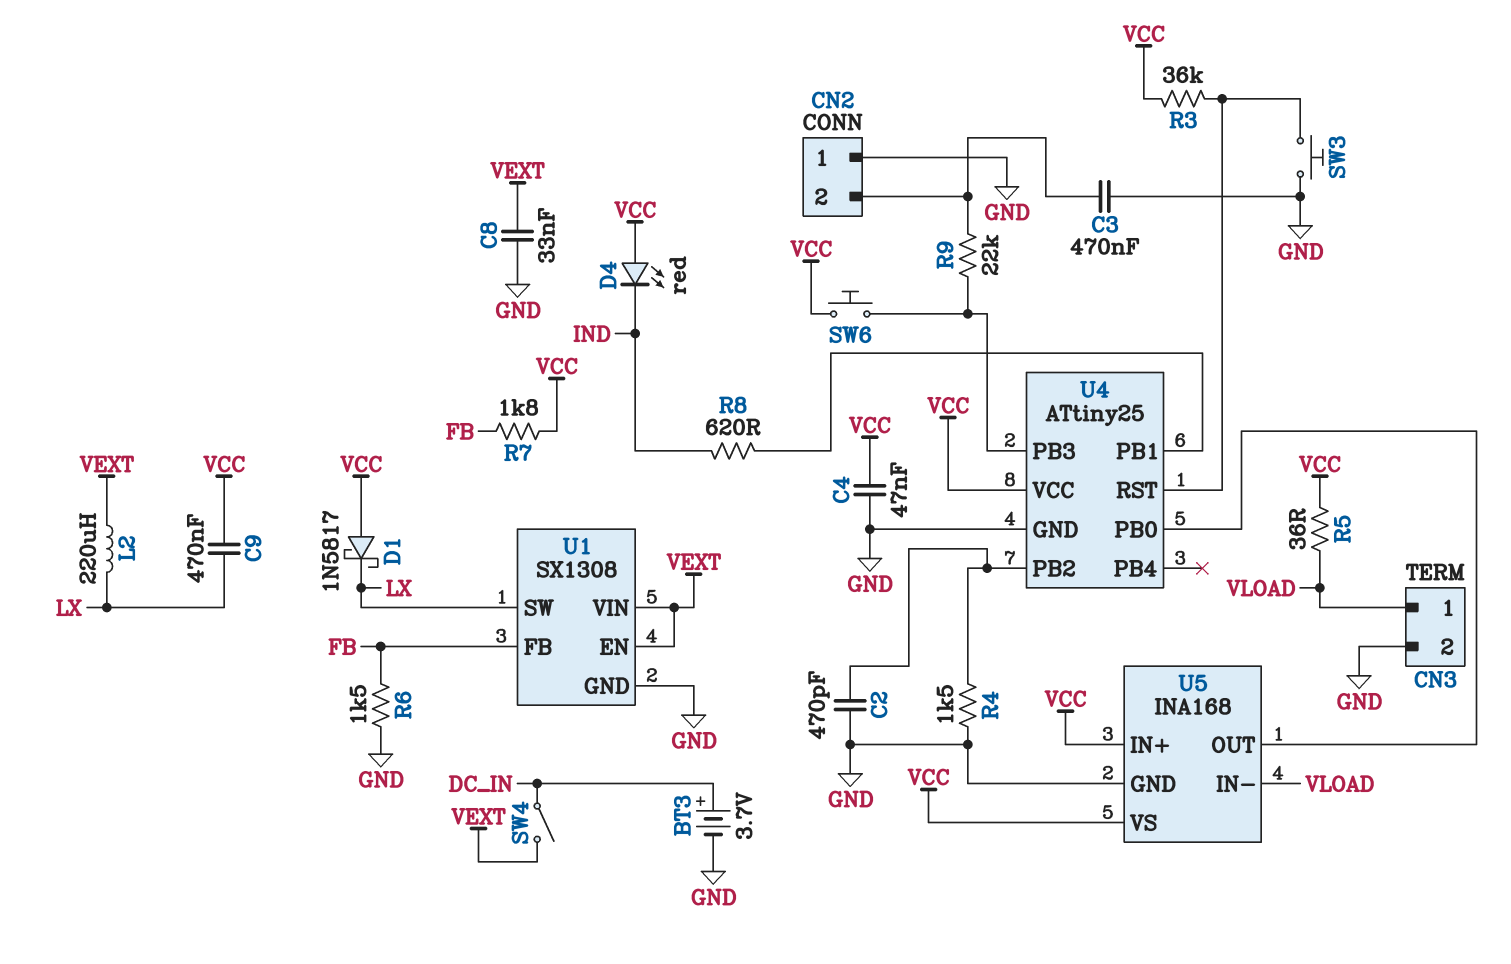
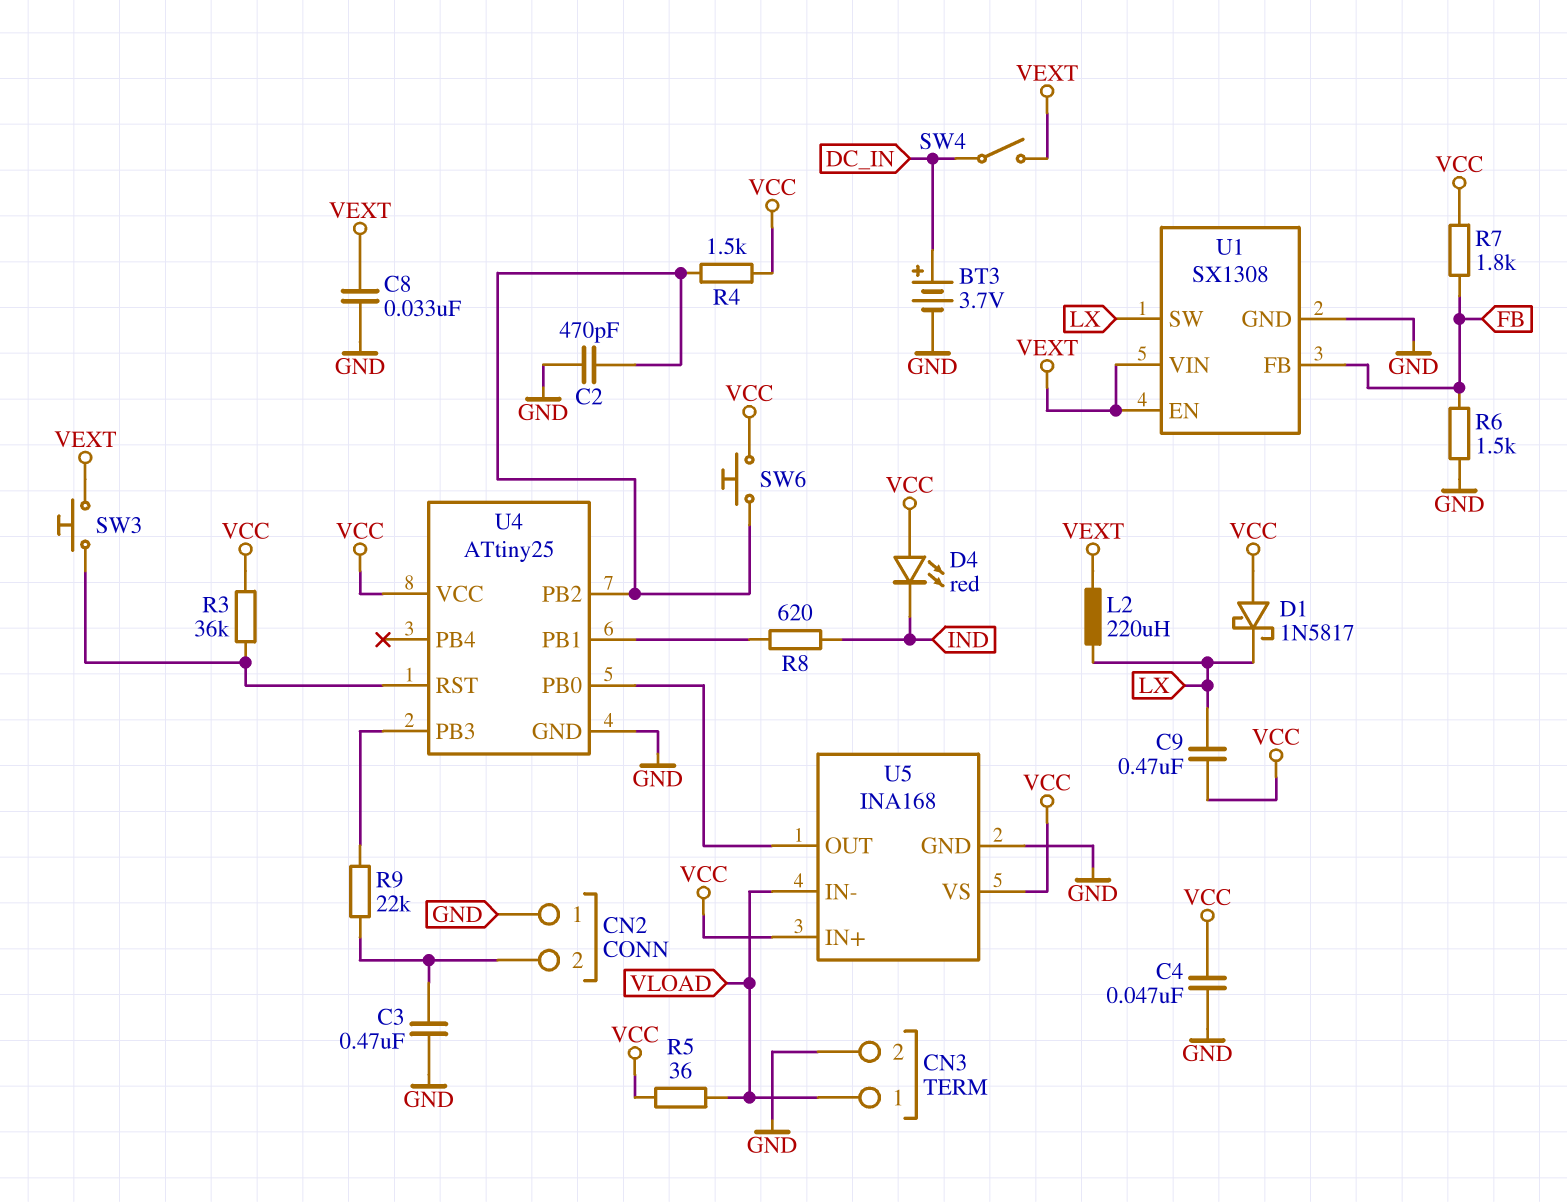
R4: 1.5k (GND, U4/PB2) -> 1.5k (U4/PB2, VCC)
SW3: button (GND, U4/RST) -> button (U4/RST, VEXT)
SW6: button (U4/PB3, VCC) -> button (U4/PB2, VCC)

